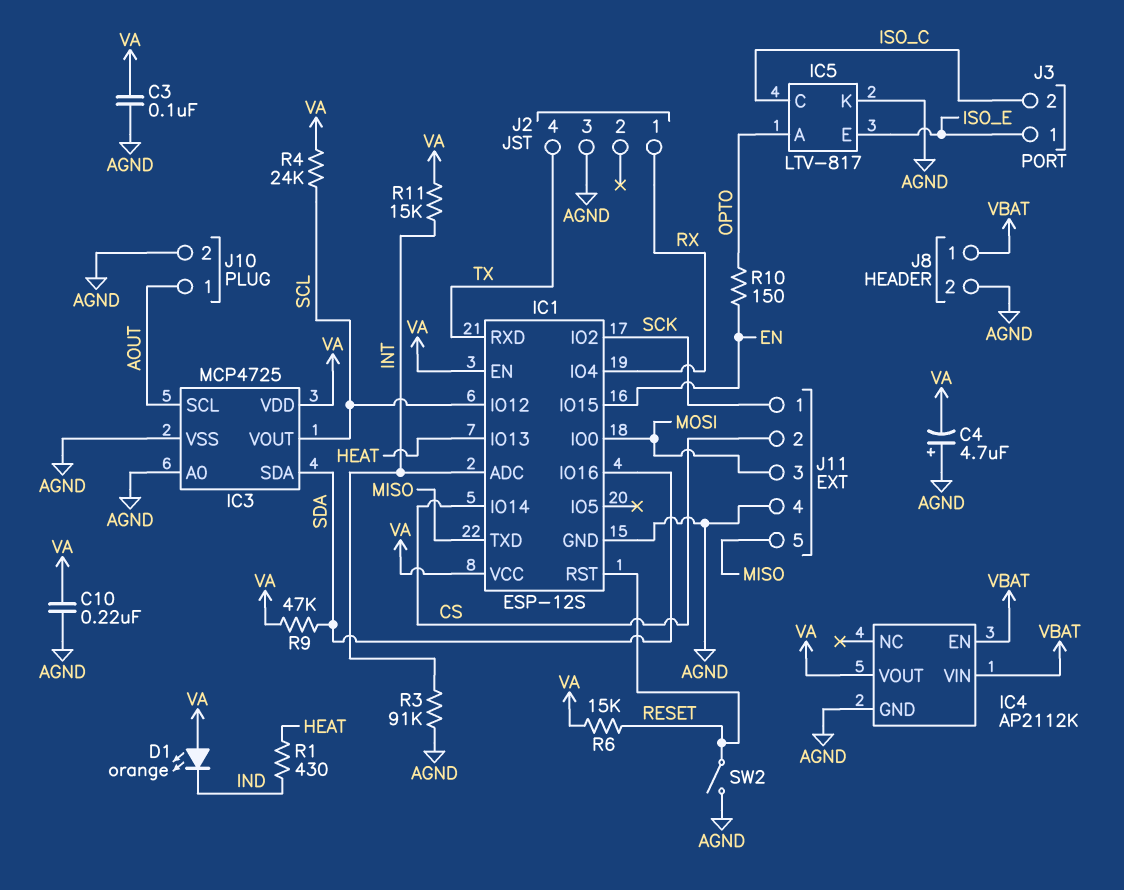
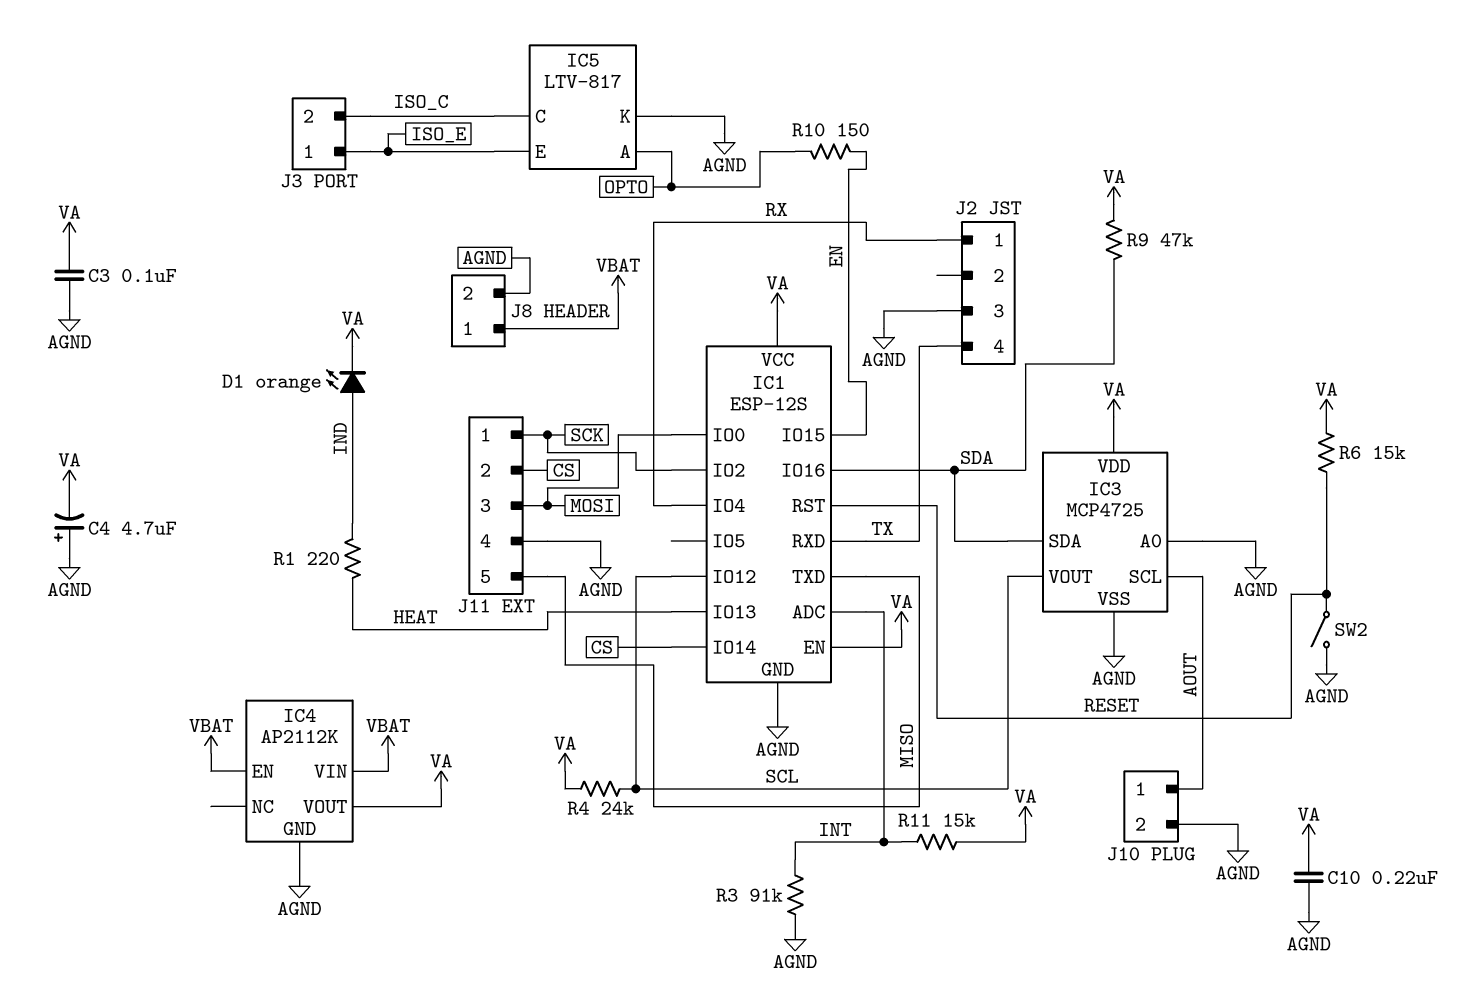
D1: LED orange (A VA, K IND) -> LED orange (A IND, K VA)
R1: 430 (HEAT, IND) -> 220 (HEAT, IND)

